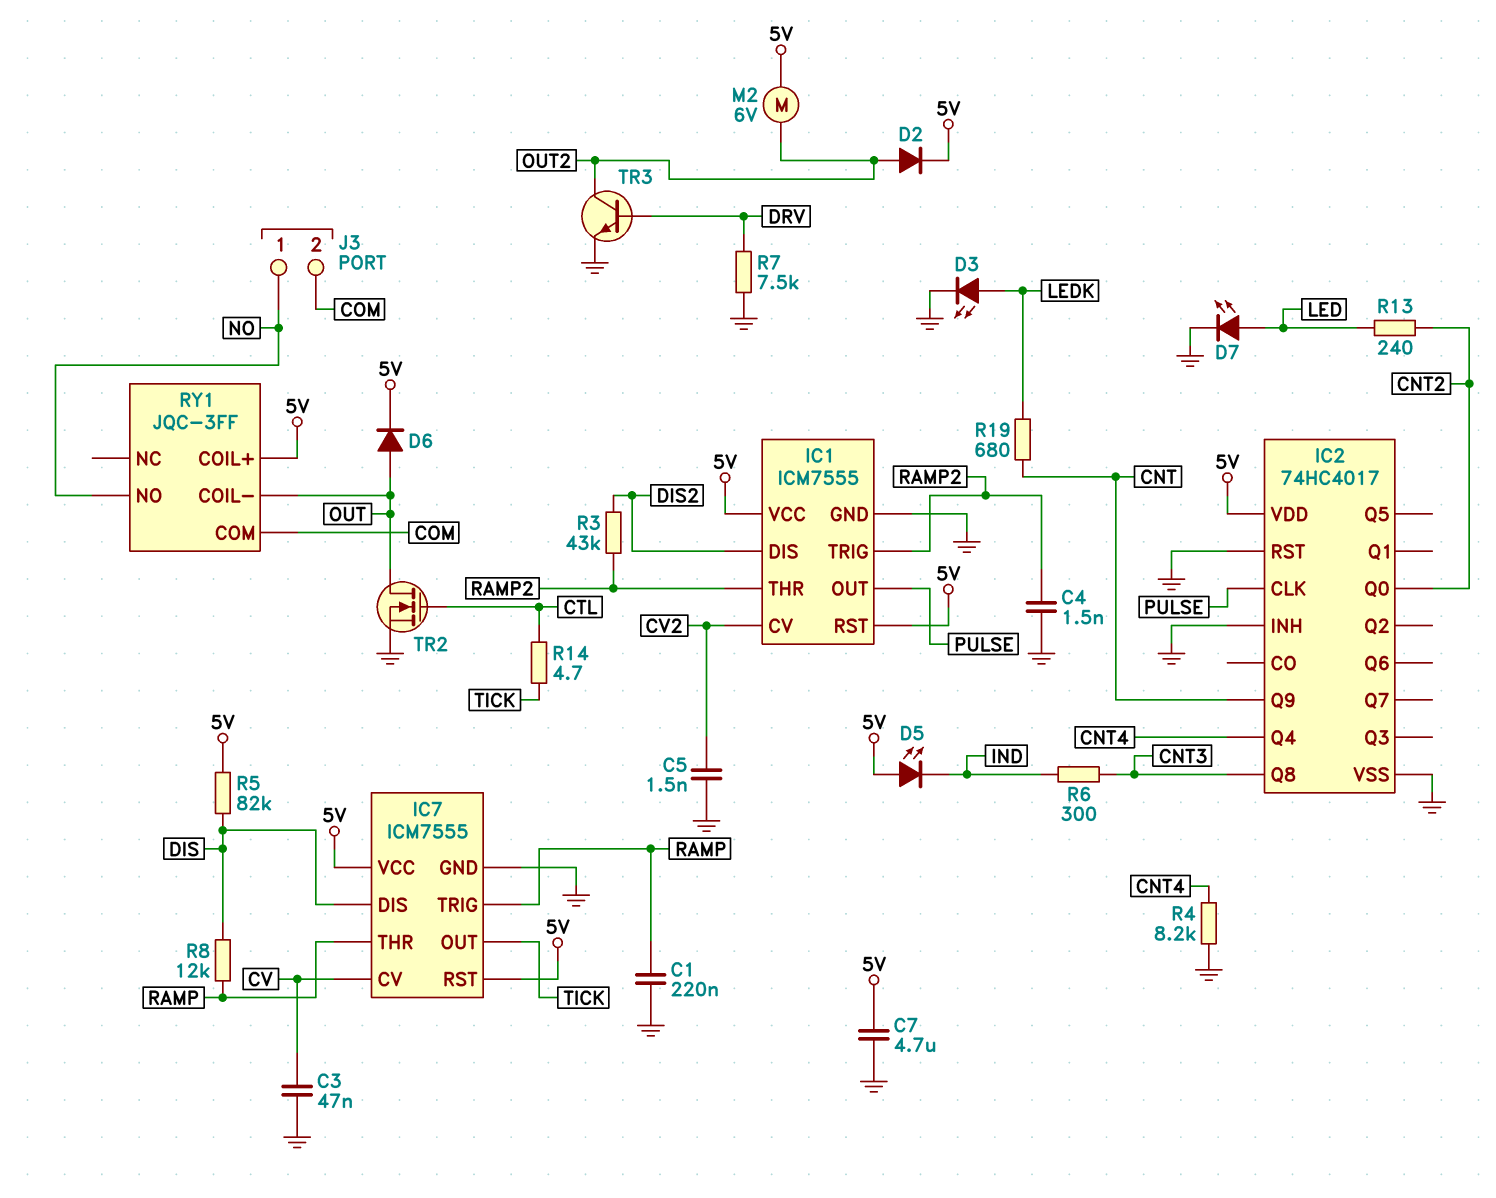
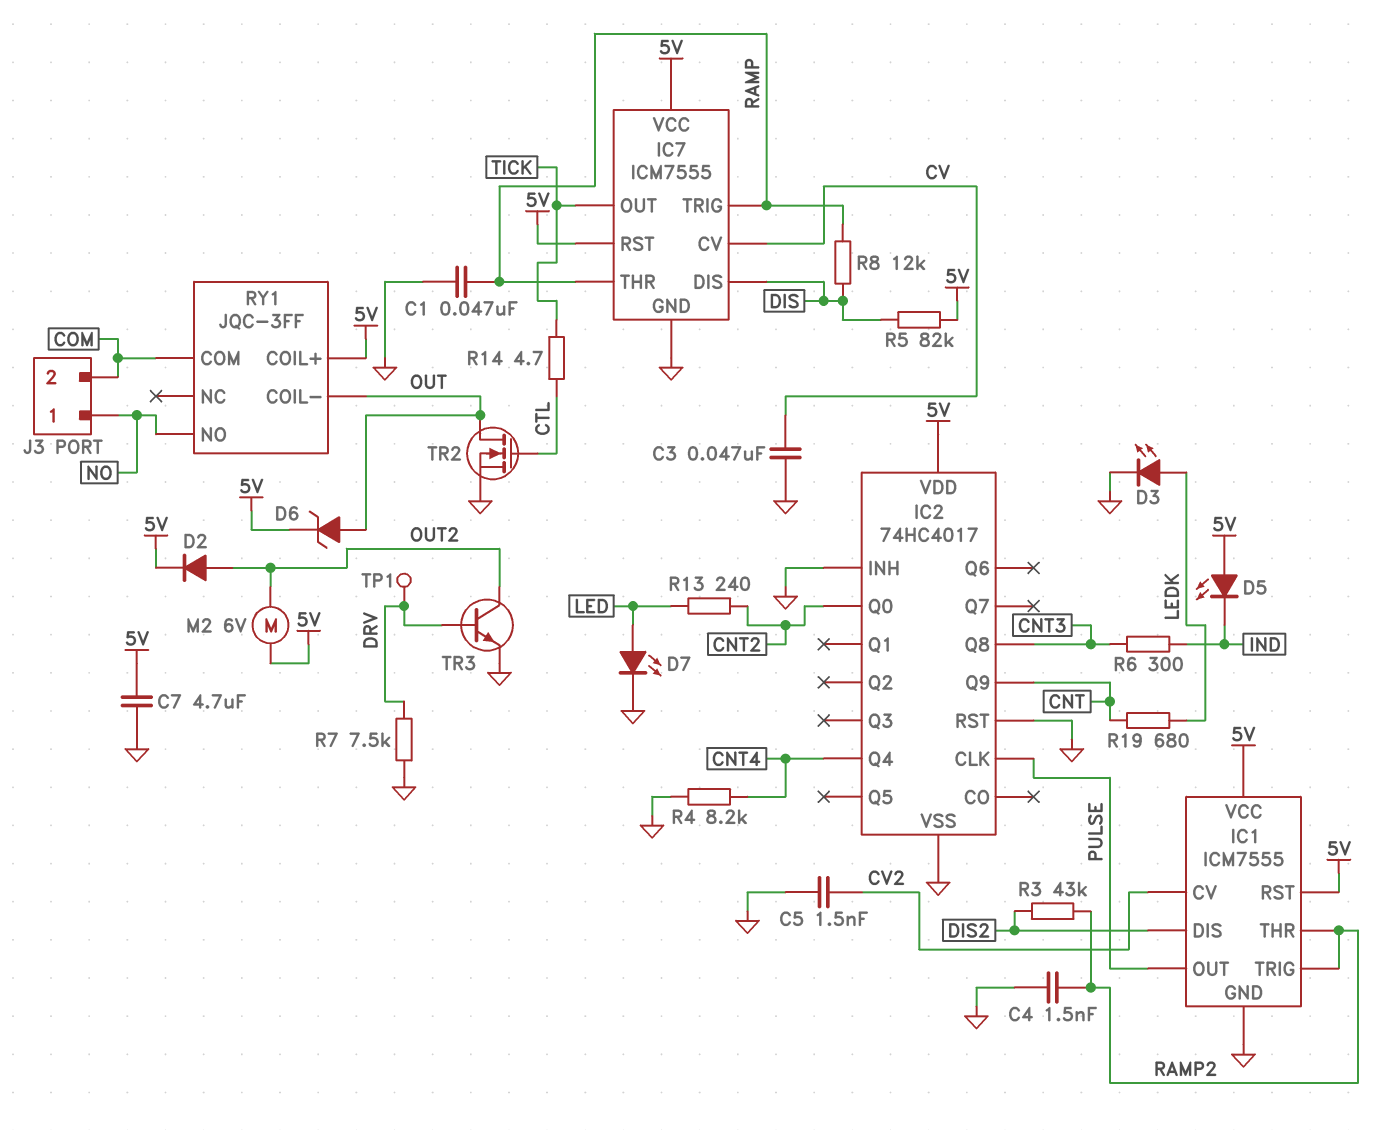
C1: 220nF (GND, RAMP) -> 47nF (GND, RAMP)
D6: diode (A OUT, K 5V) -> zener (A OUT, K 5V)
TP1: none -> test point (DRV)

